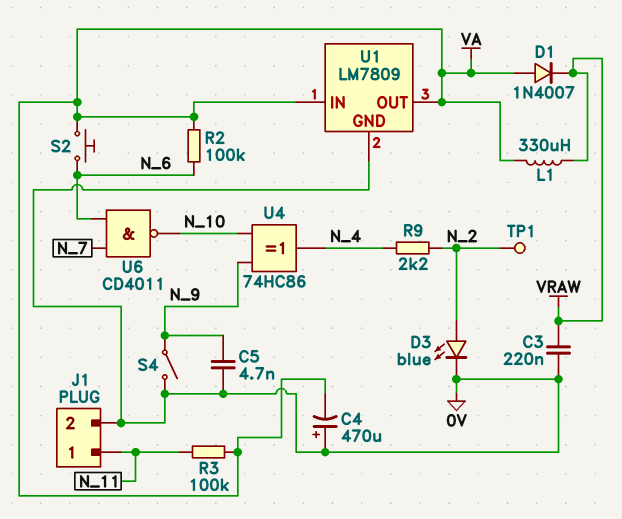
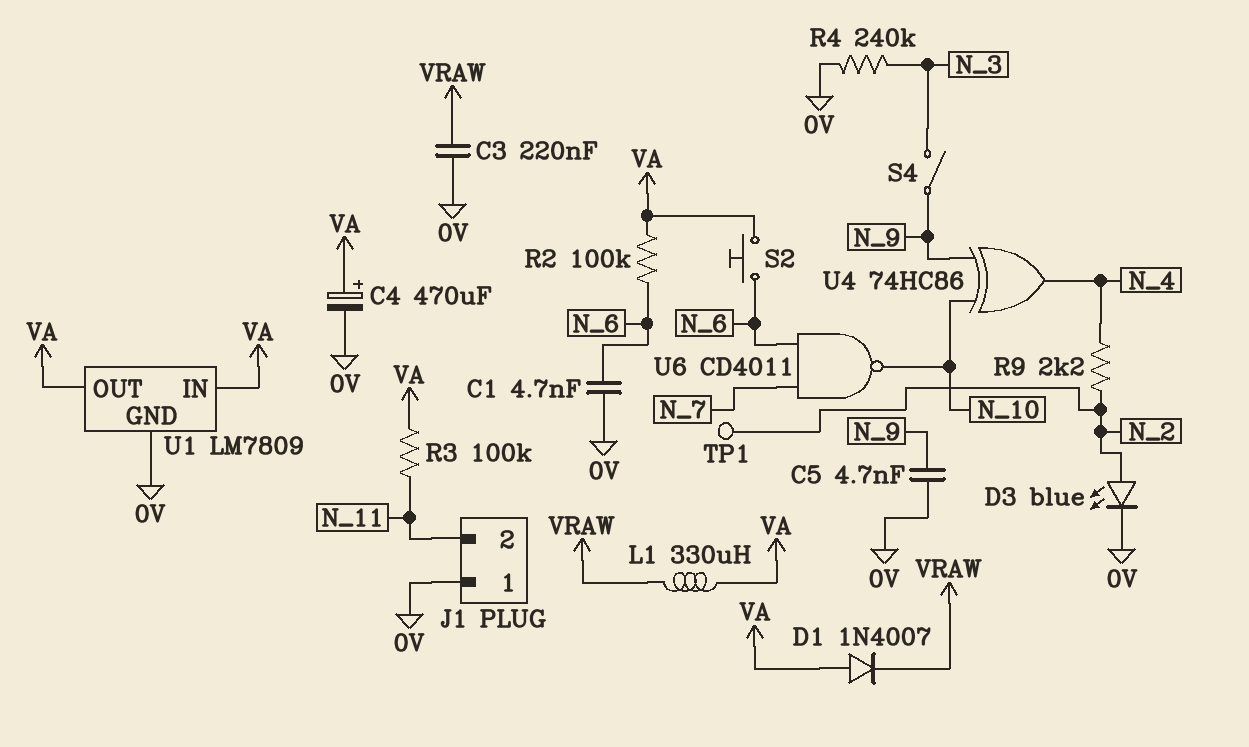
C1: none -> 4.7nF (0V, N_6)
C4: 470uF (plus 0V, minus VA) -> 470uF (plus VA, minus 0V)
J1 pin 1: N_11 -> 0V
J1 pin 2: 0V -> N_11
R4: none -> 240k (0V, N_3)
S4: switch (0V, N_9) -> switch (N_3, N_9)

